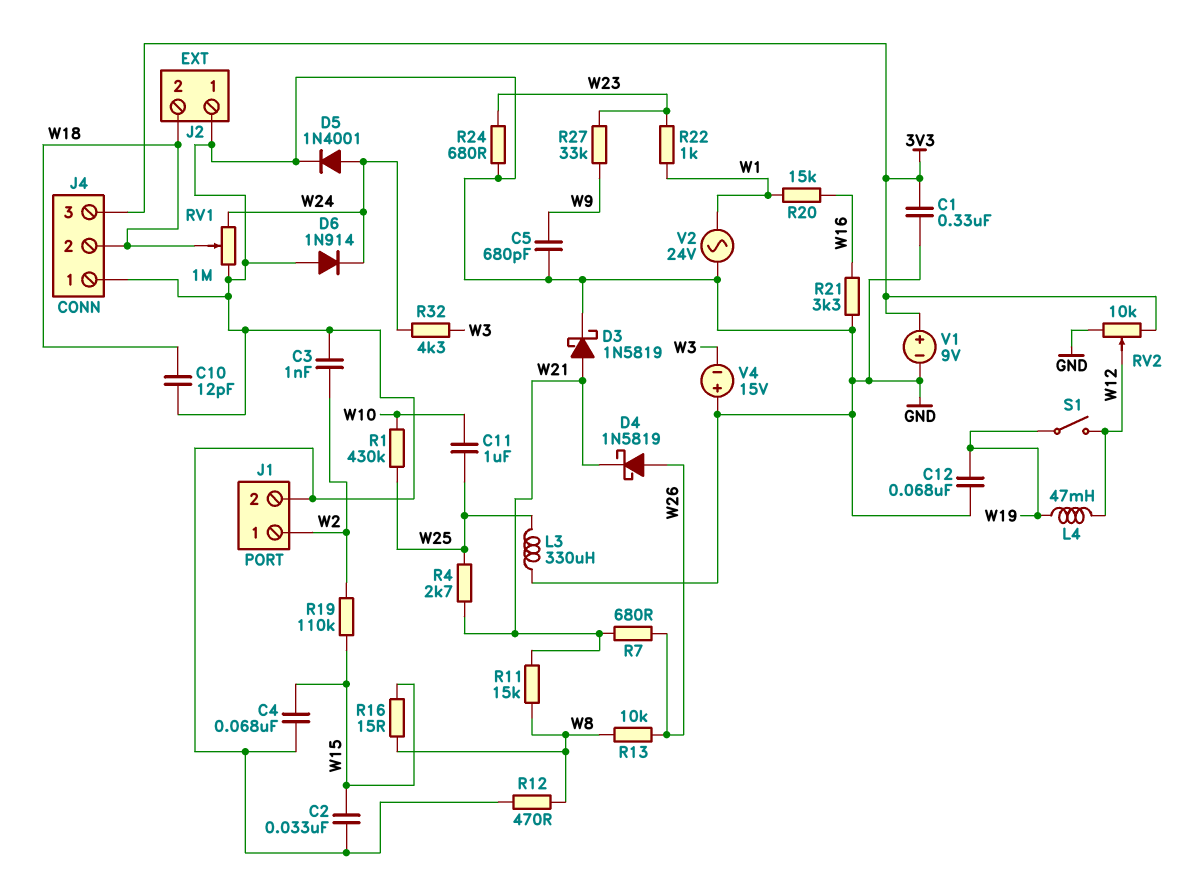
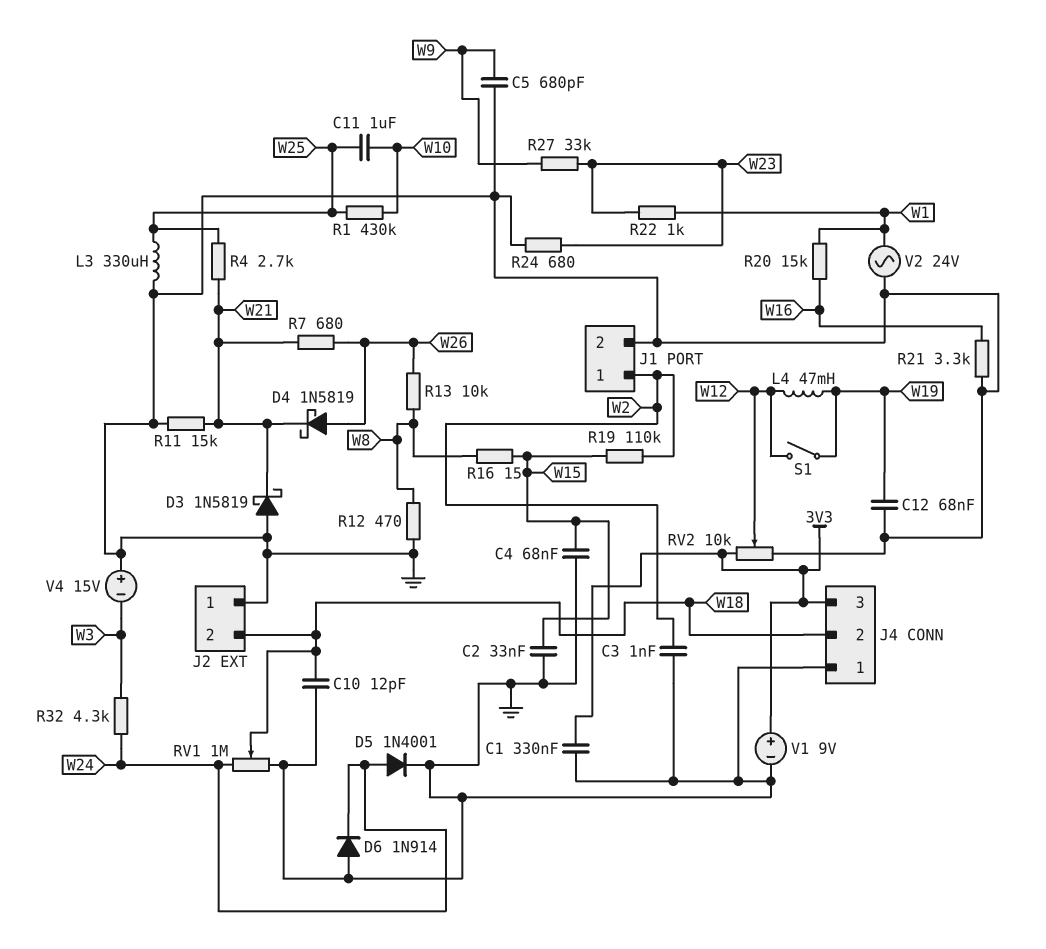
D3: schottky 1N5819 (A W21, K GND) -> schottky 1N5819 (A GND, K W21)
R11: 15k (W8, W21) -> 15k (GND, W21)

